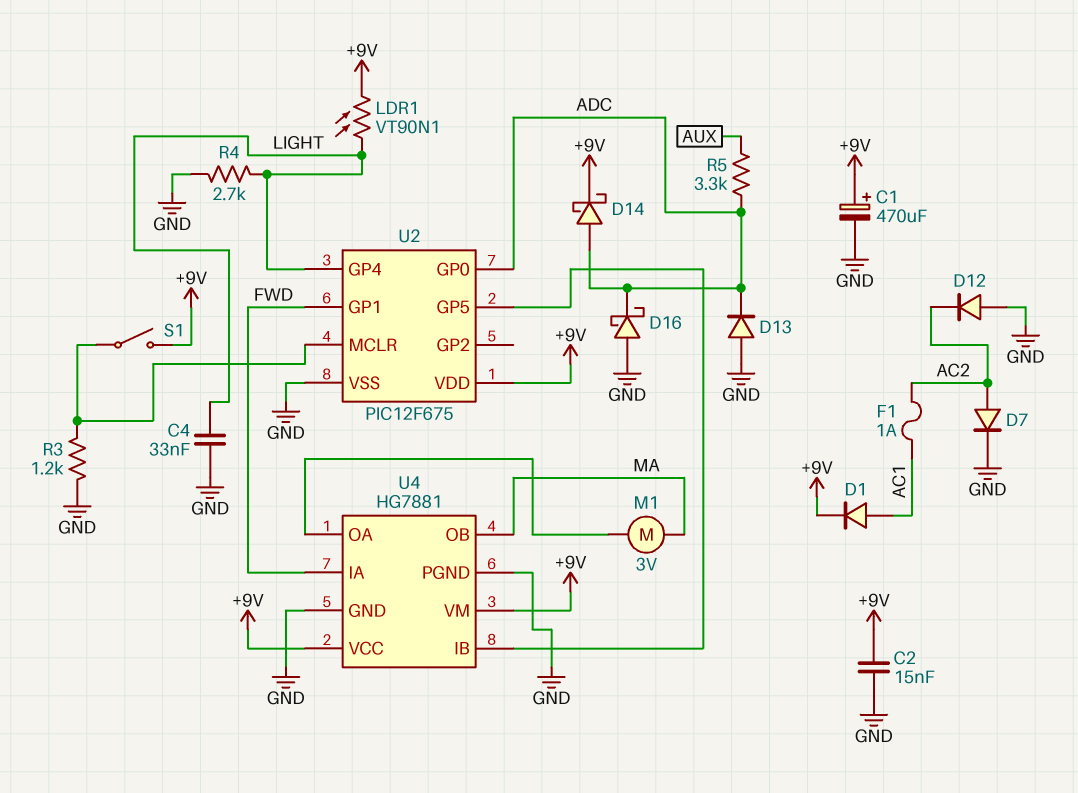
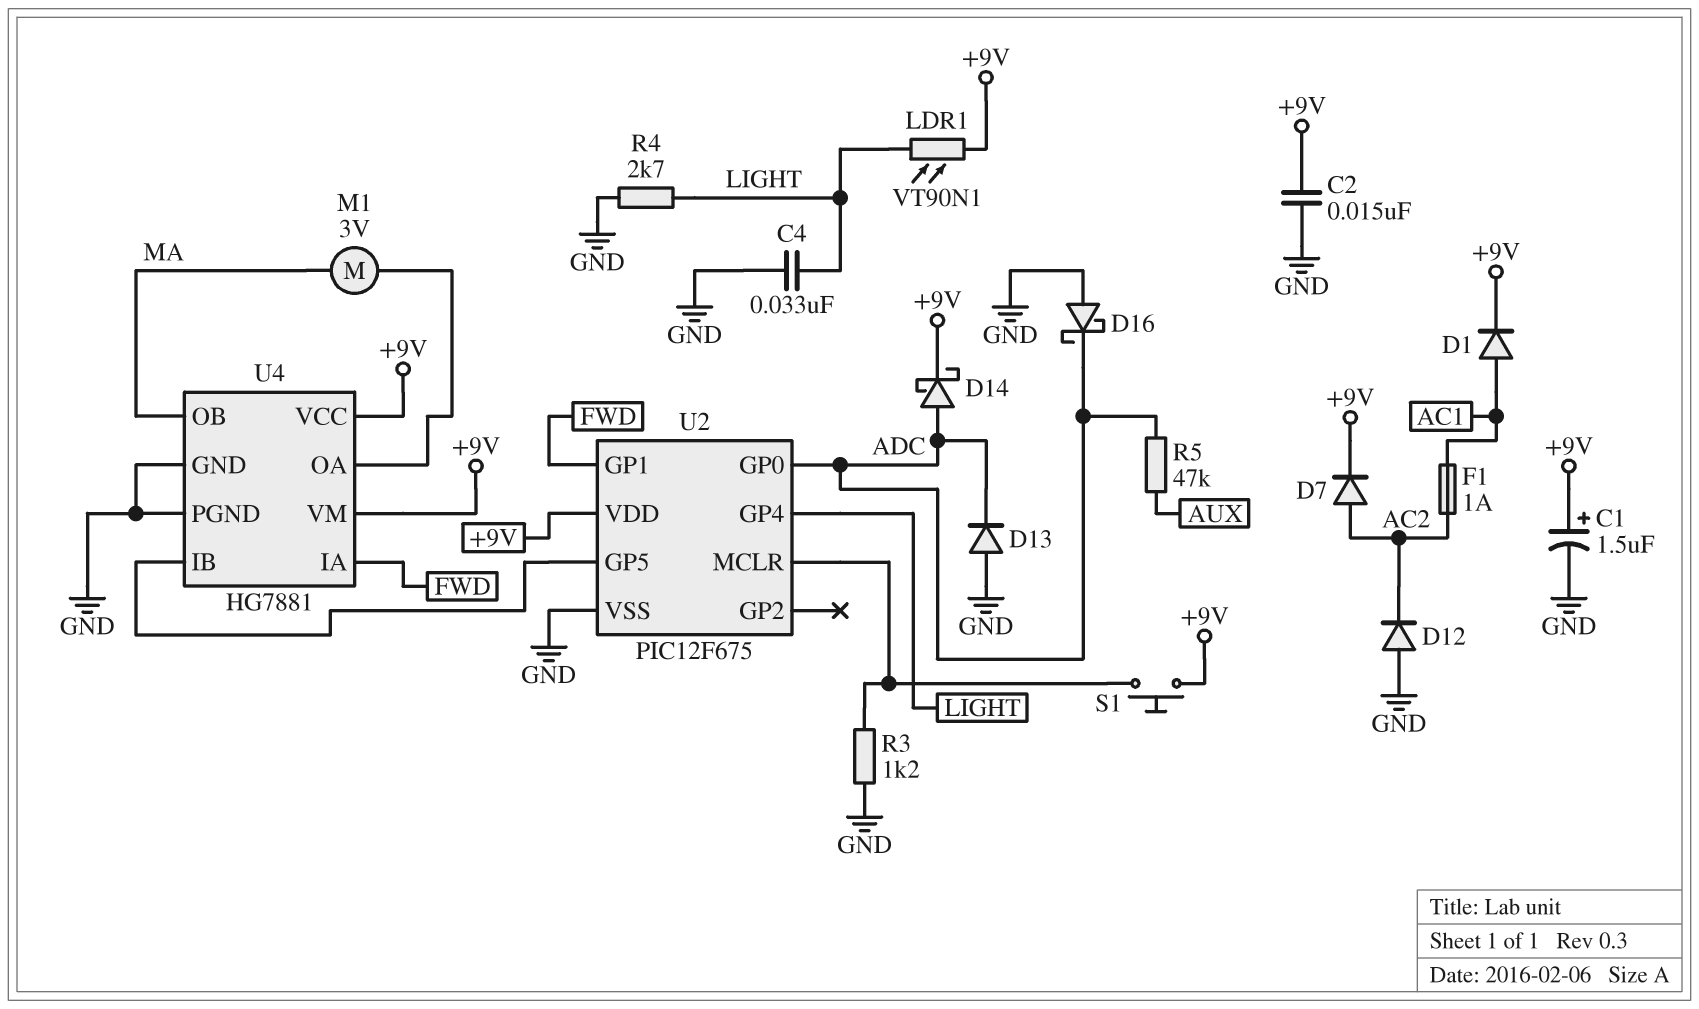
C1: 470uF (plus +9V, minus GND) -> 1.5uF (plus +9V, minus GND)
D7: diode (A AC2, K GND) -> diode (A AC2, K +9V)
R5: 3.3k (ADC, AUX) -> 47k (ADC, AUX)
S1: switch (+9V, U2/MCLR) -> button (+9V, U2/MCLR)

